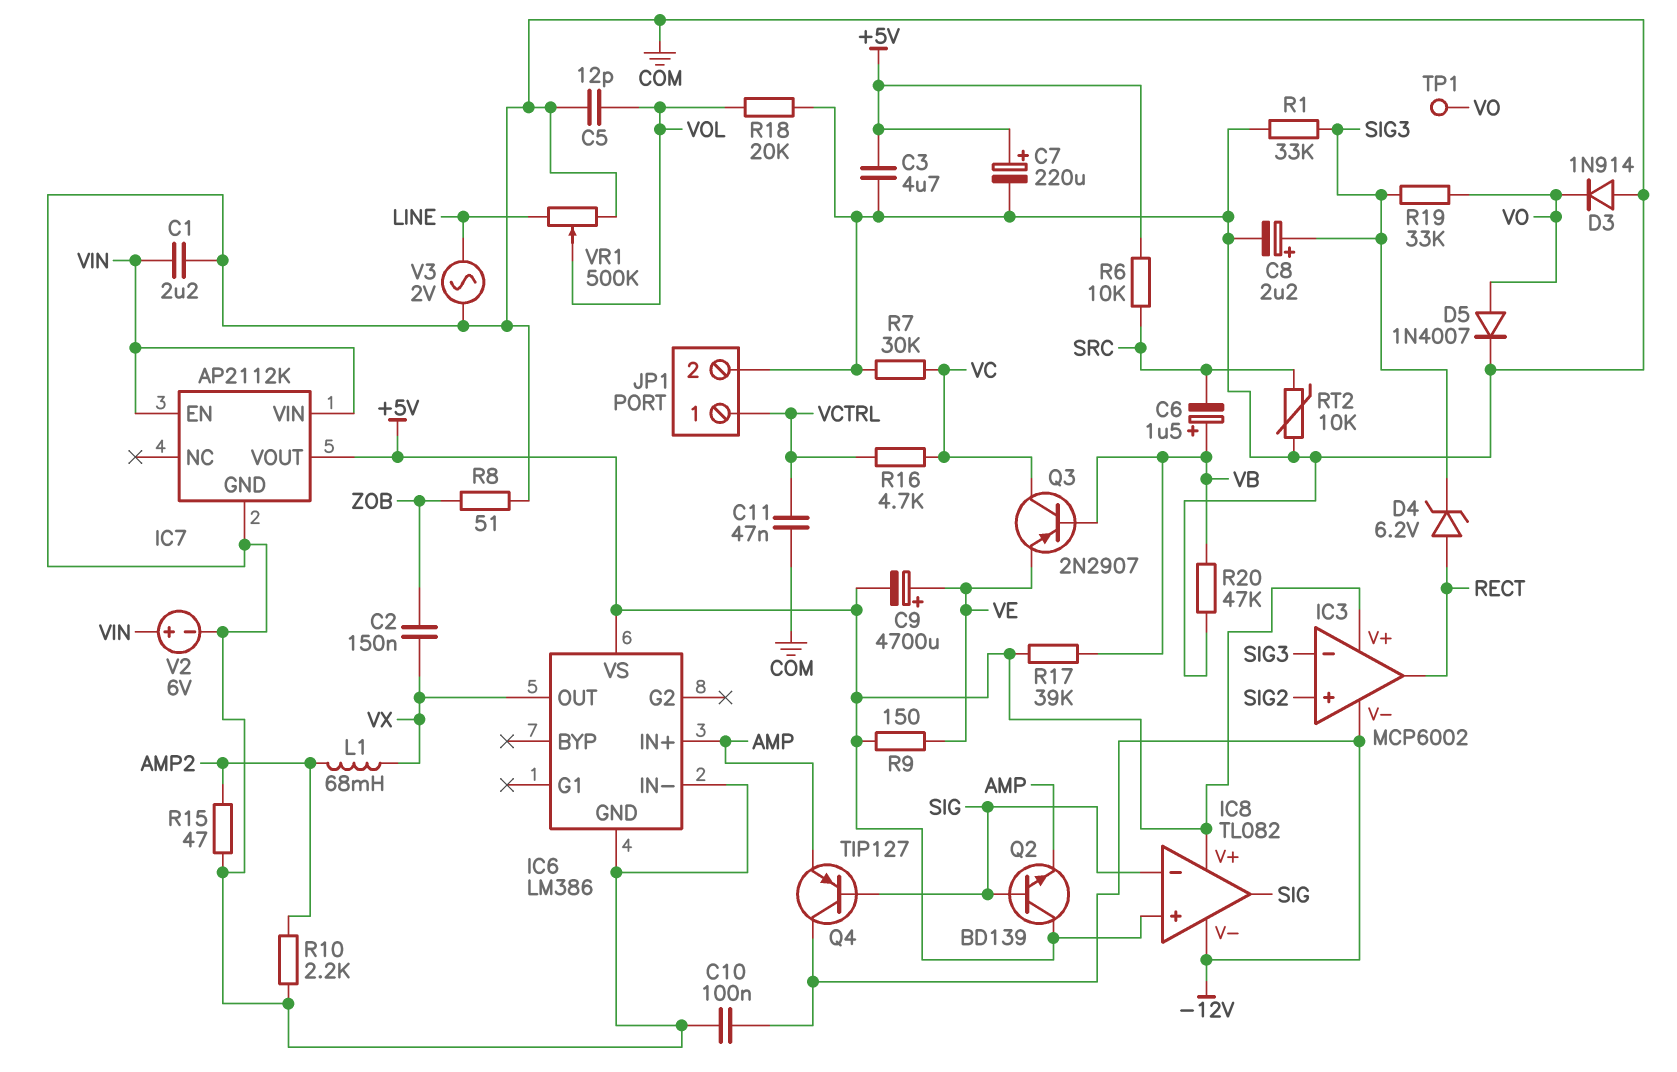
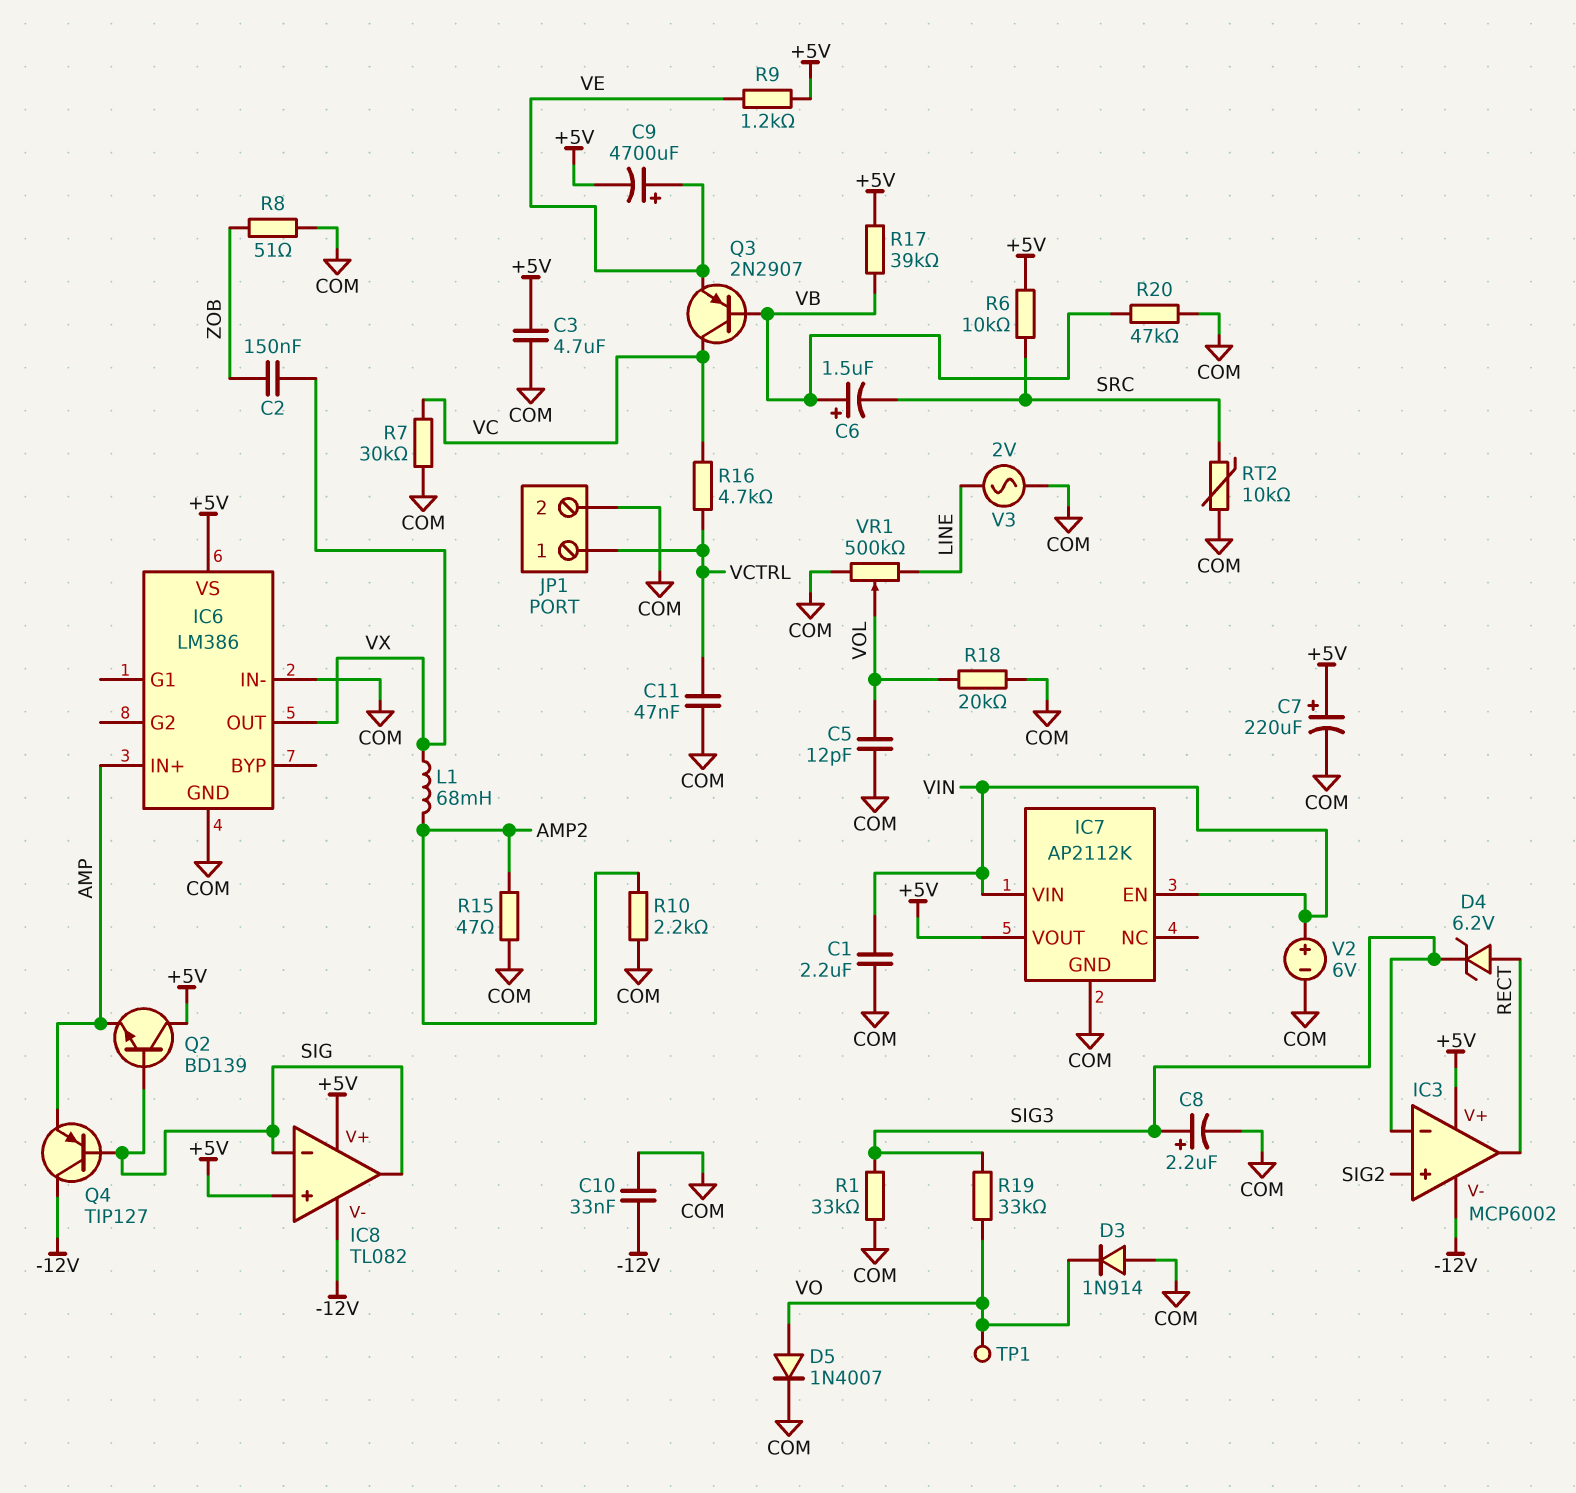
C10: 100nF (-12V, COM) -> 33nF (-12V, COM)
R9: 150 (+5V, VE) -> 1.2k (+5V, VE)

